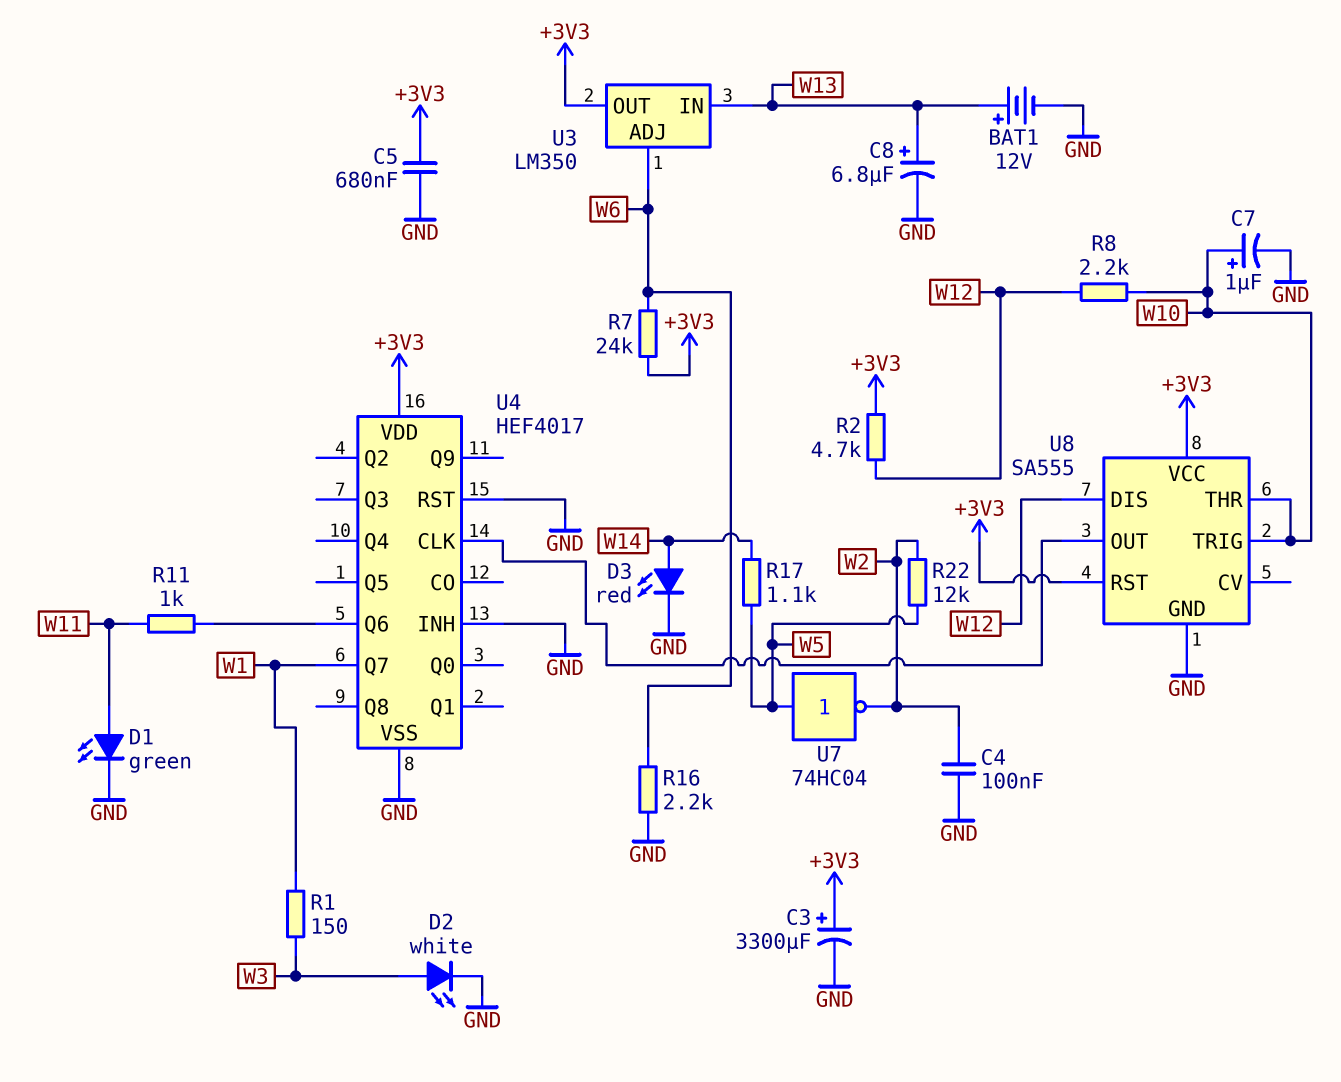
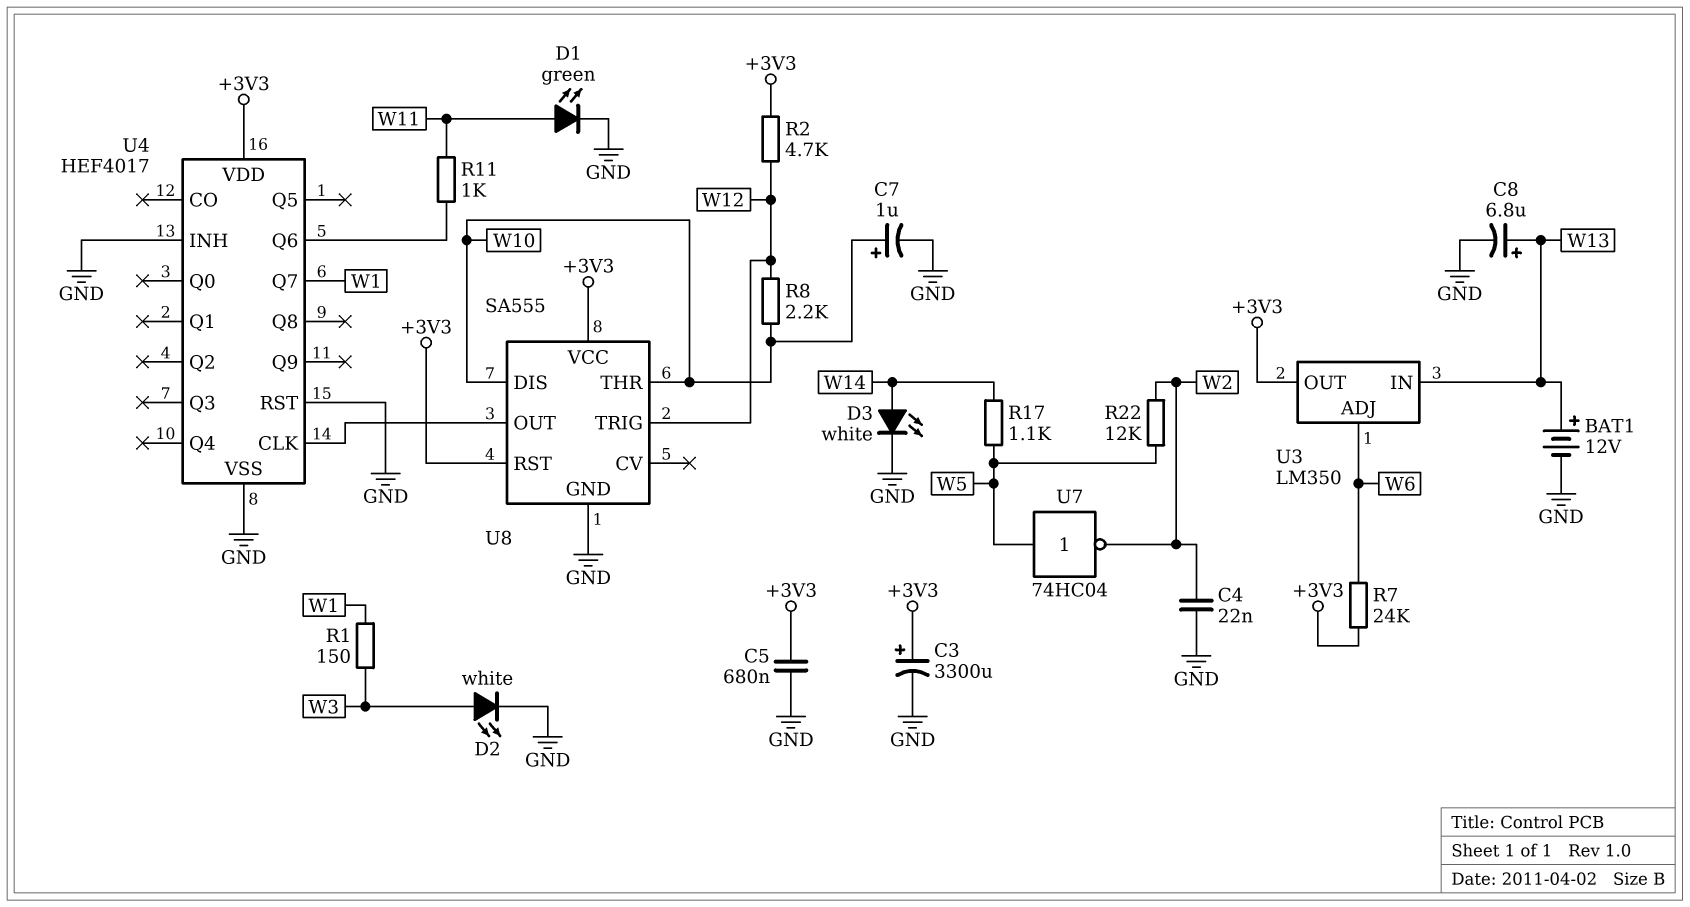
C4: 100nF (GND, W2) -> 22nF (GND, W2)
D3: LED red (A W14, K GND) -> LED white (A W14, K GND)
R16: 2.2k (GND, W6) -> none
U8 pin DIS: W12 -> W10
U8 pin TRIG: W10 -> W12

